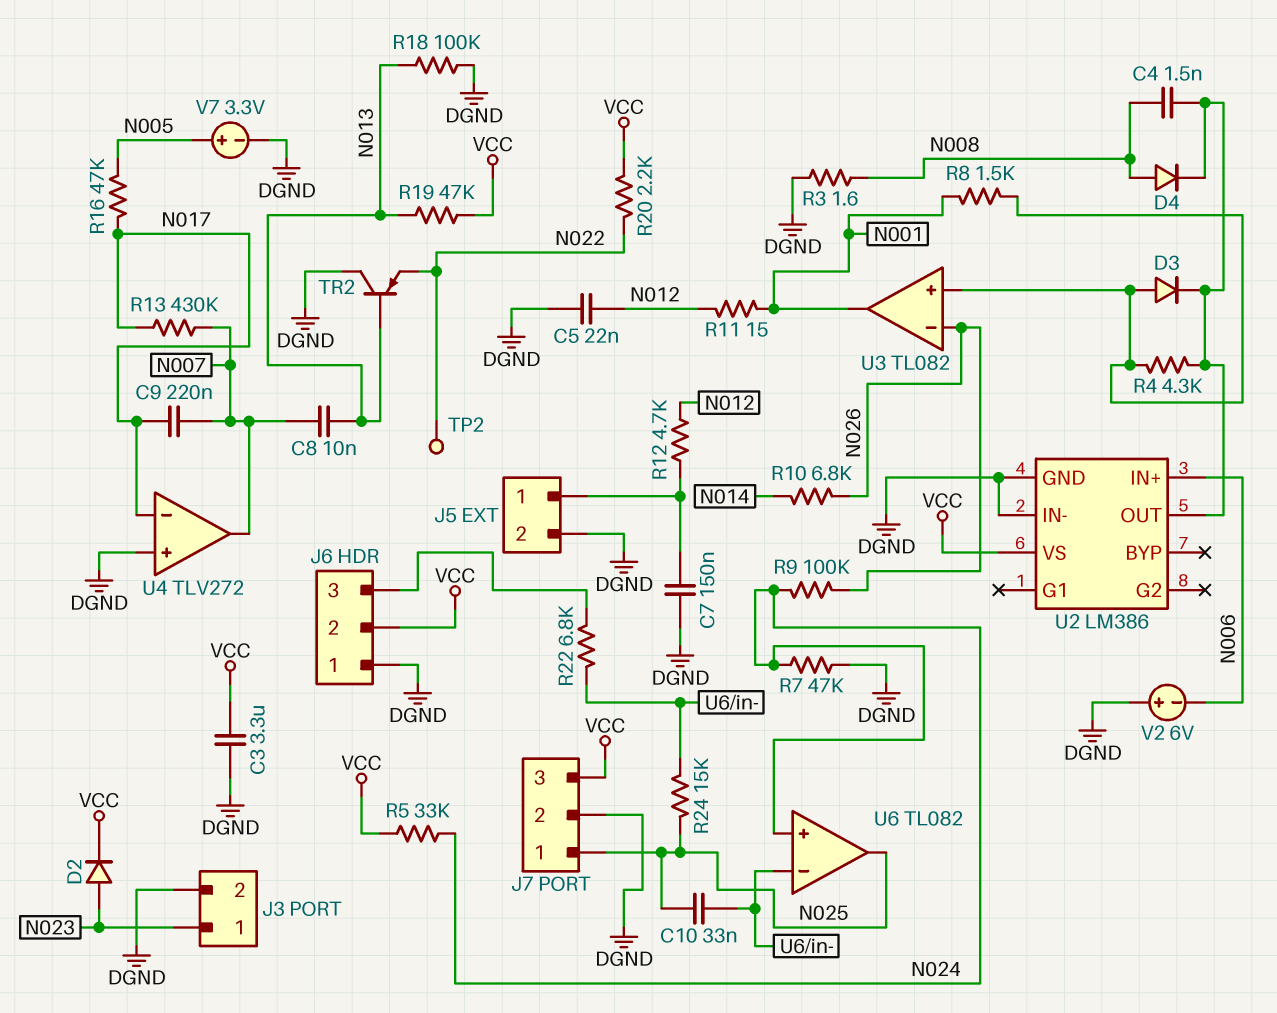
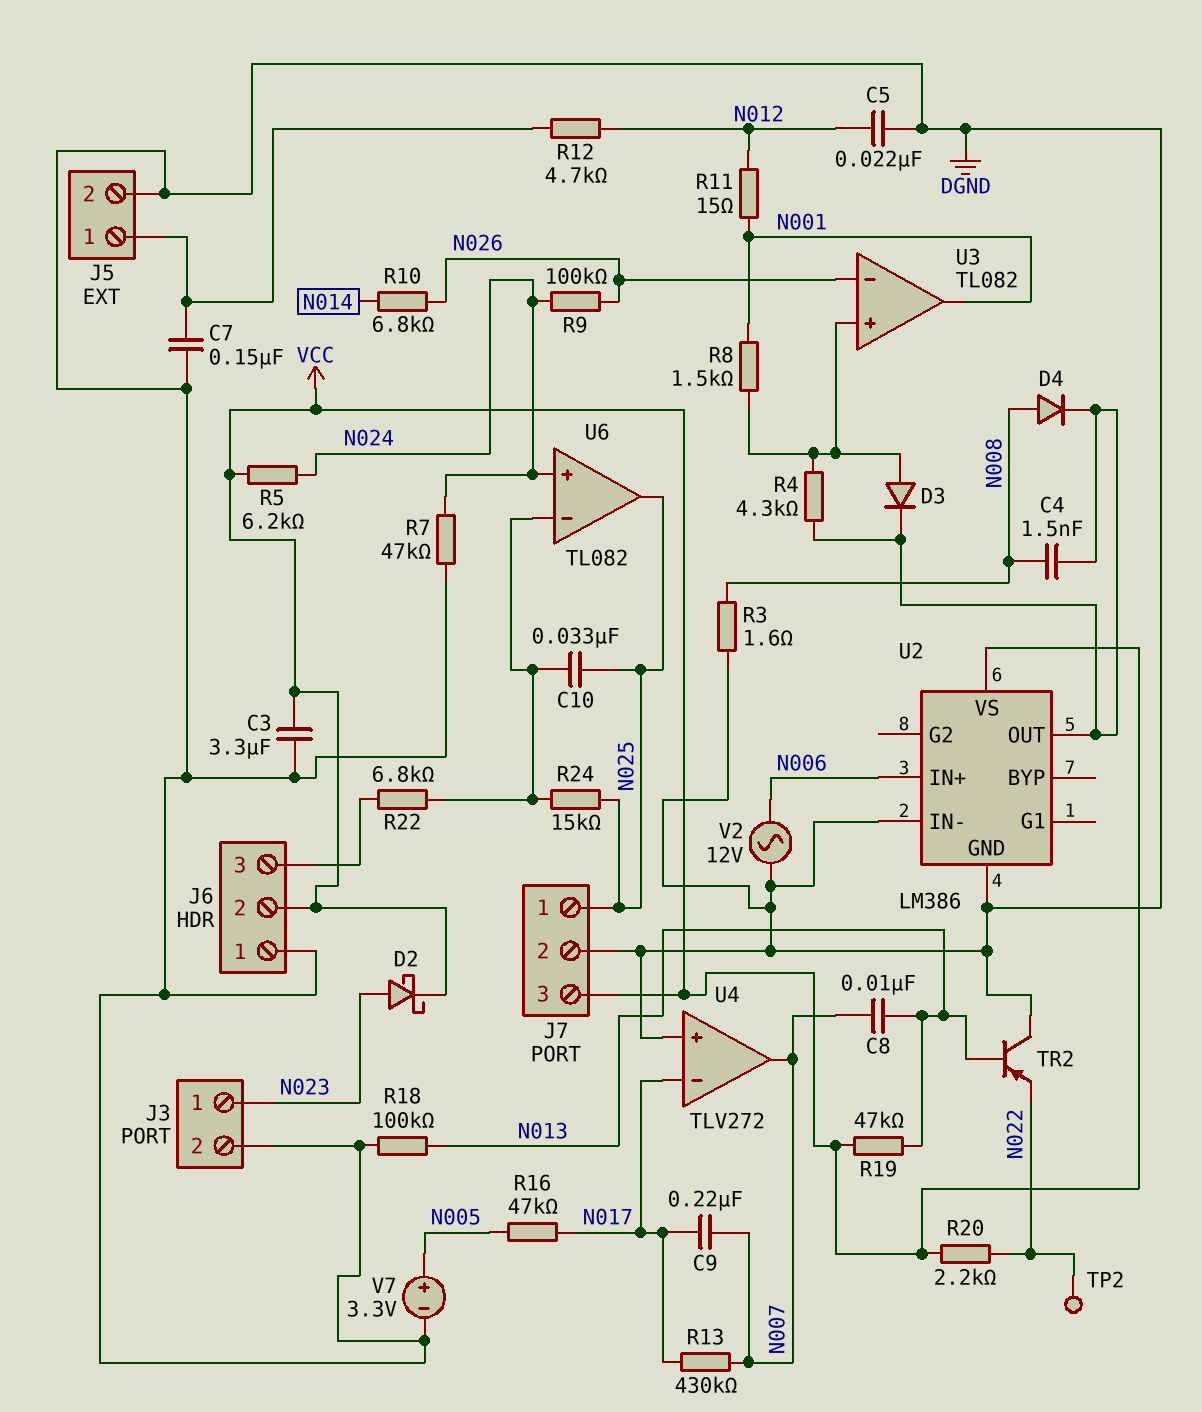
D2: diode (A N023, K VCC) -> schottky (A N023, K VCC)
R5: 33k (N024, VCC) -> 6.2k (N024, VCC)
V2: 6V (plus DGND, minus N006) -> AC 12V (DGND, N006)

